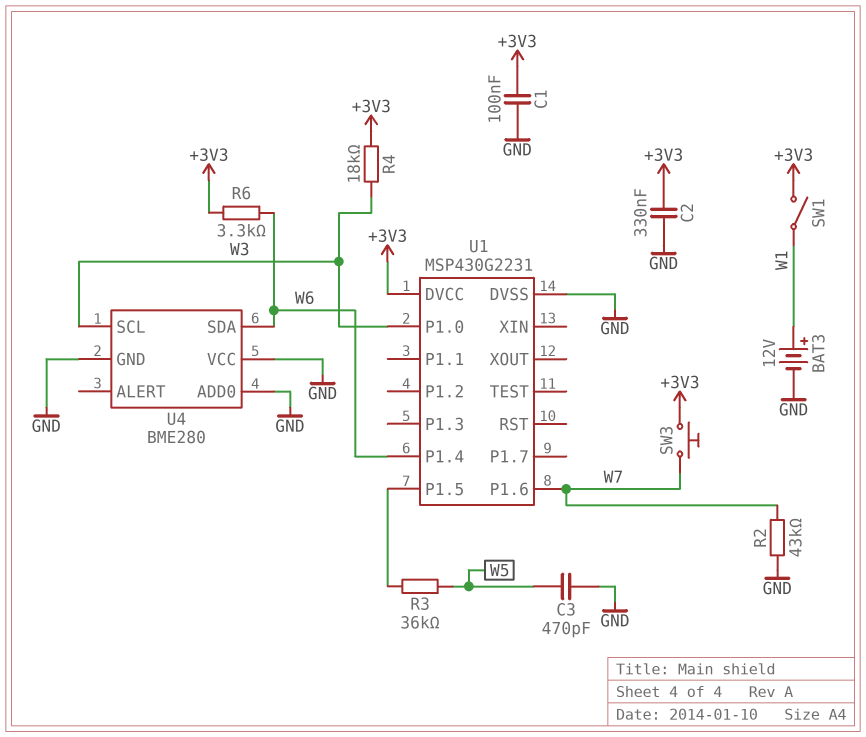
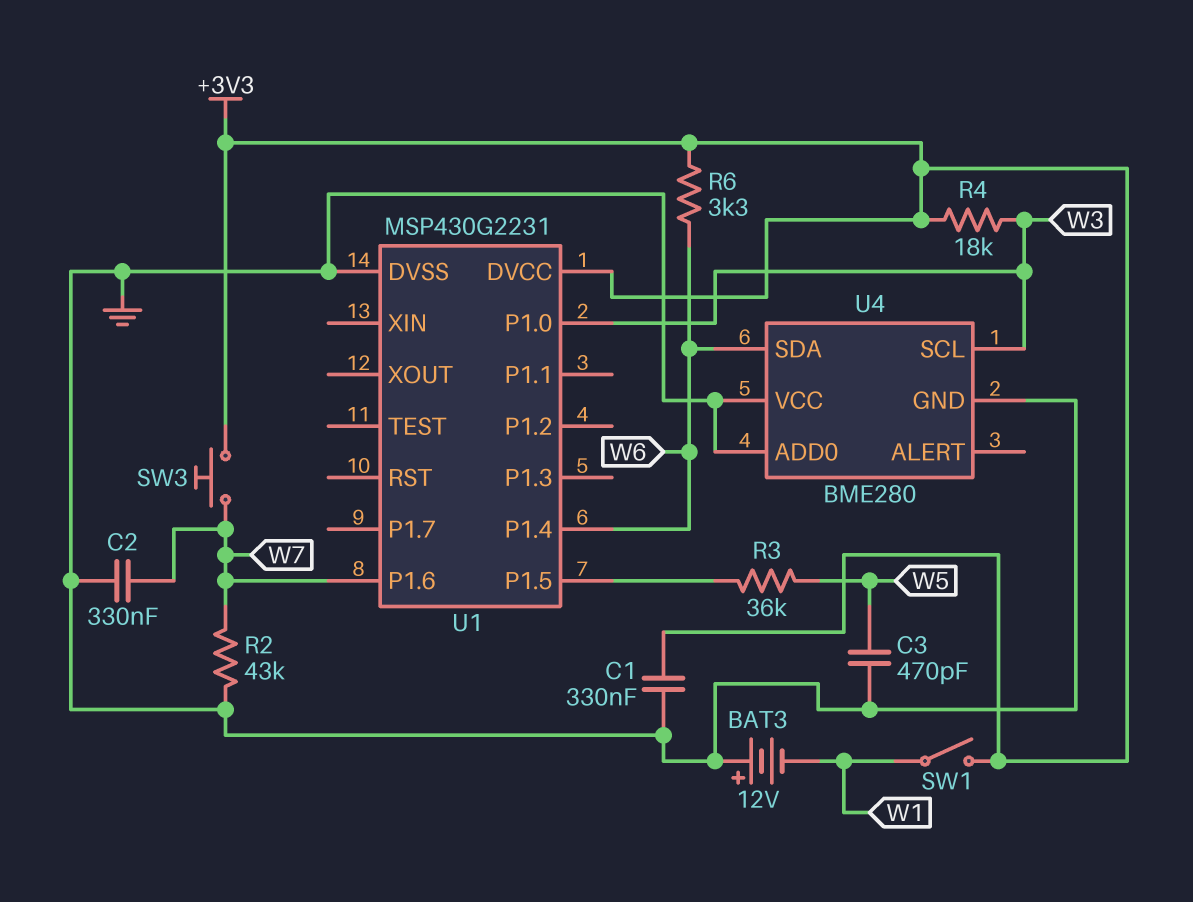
BAT3: 12V (plus W1, minus GND) -> 12V (plus GND, minus W1)
C1: 100nF (+3V3, GND) -> 330nF (+3V3, GND)
C2: 330nF (+3V3, GND) -> 330nF (GND, W7)

